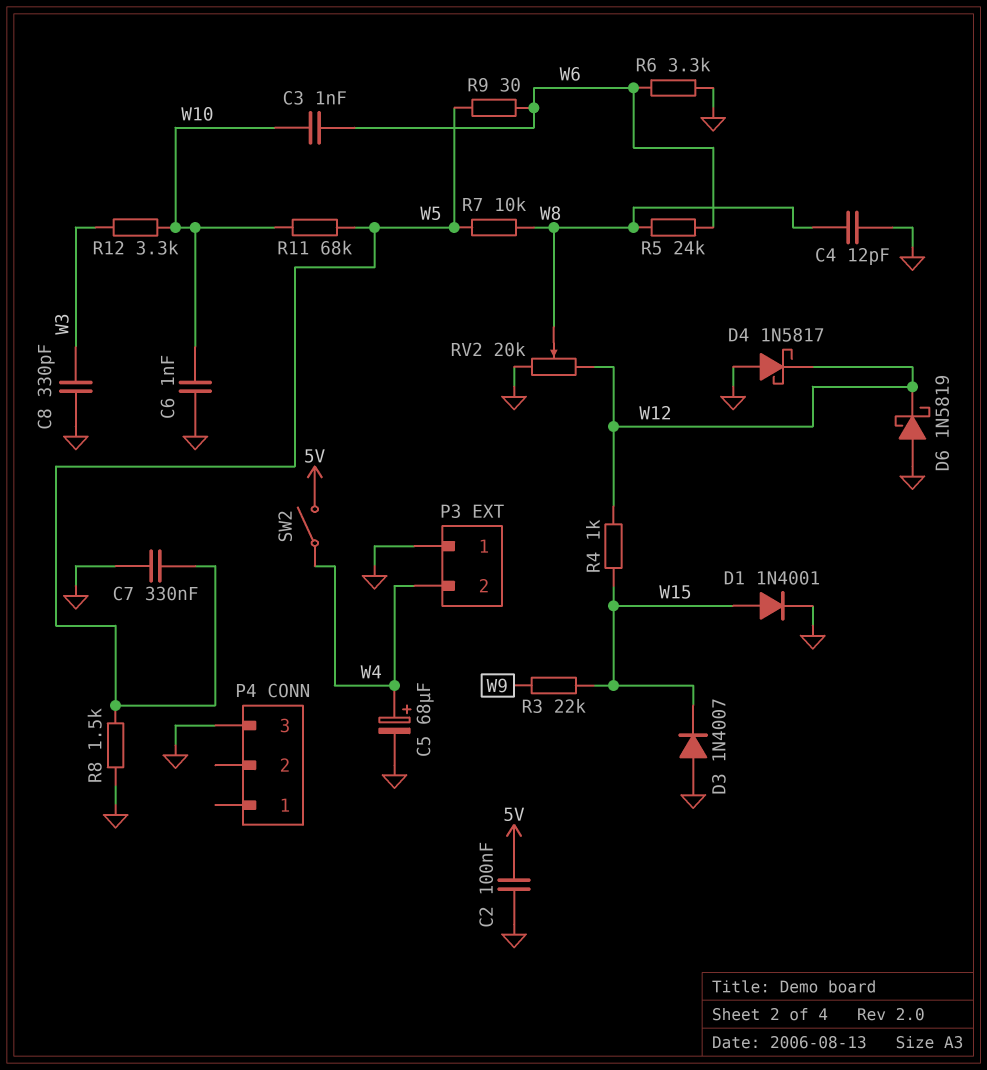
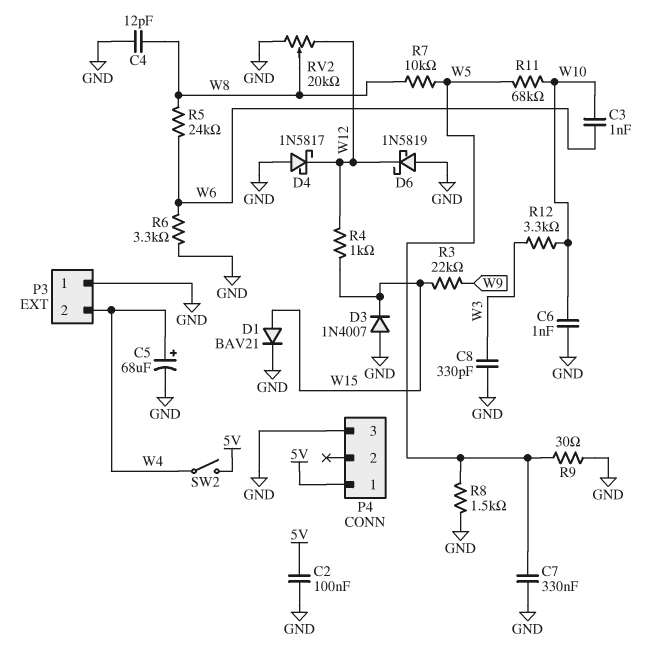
D1: diode 1N4001 (A W15, K GND) -> diode BAV21 (A W15, K GND)
P4 pin 1: none -> 5V
R9: 30 (W5, W6) -> 30 (GND, W5)

